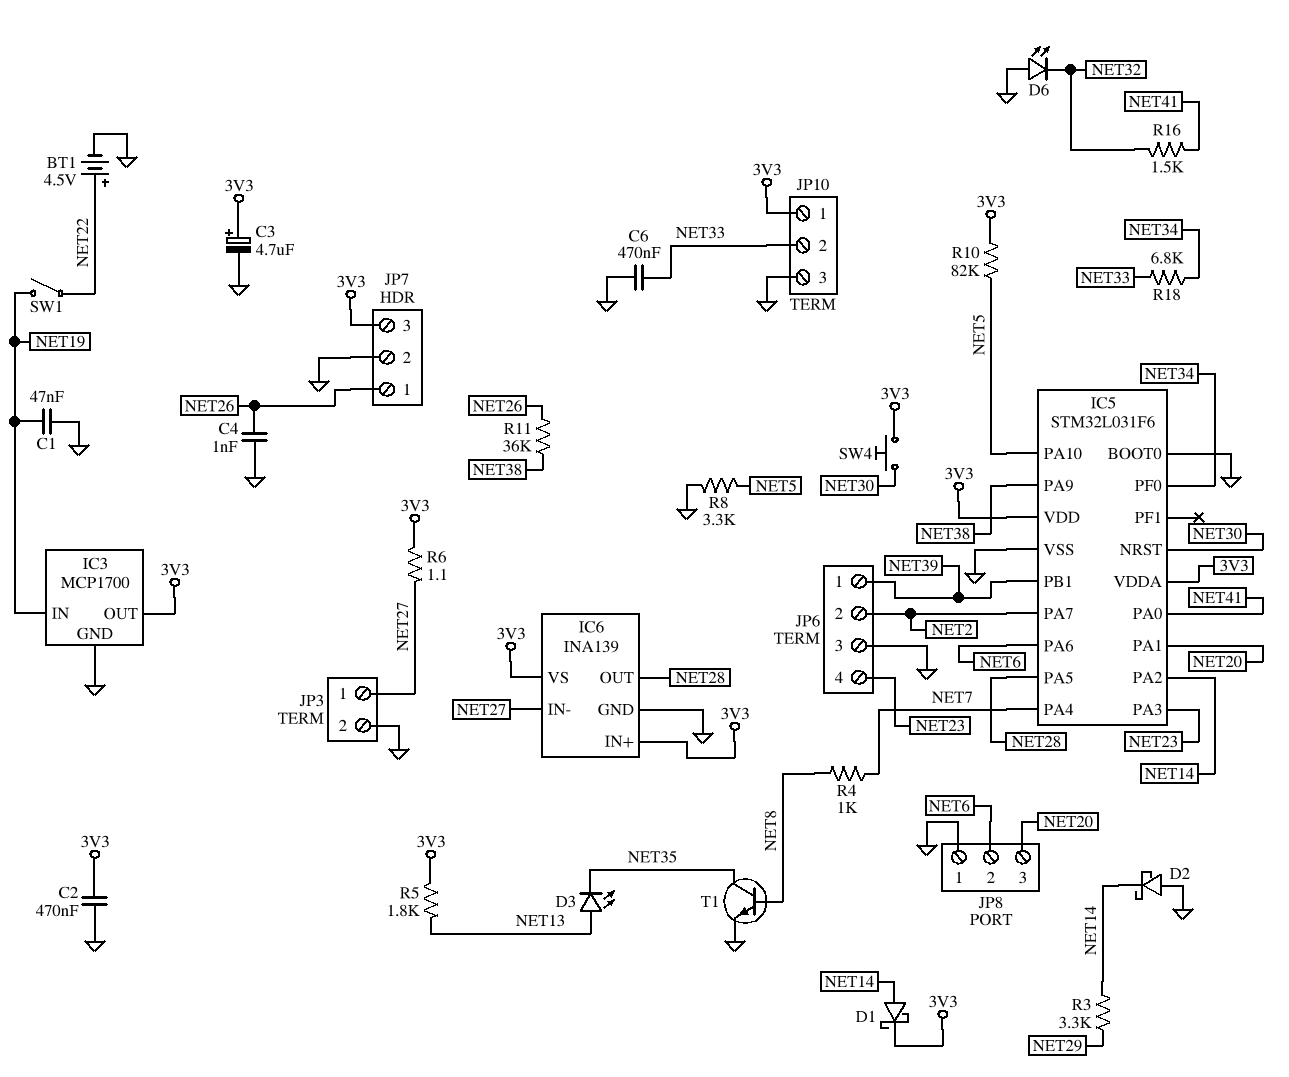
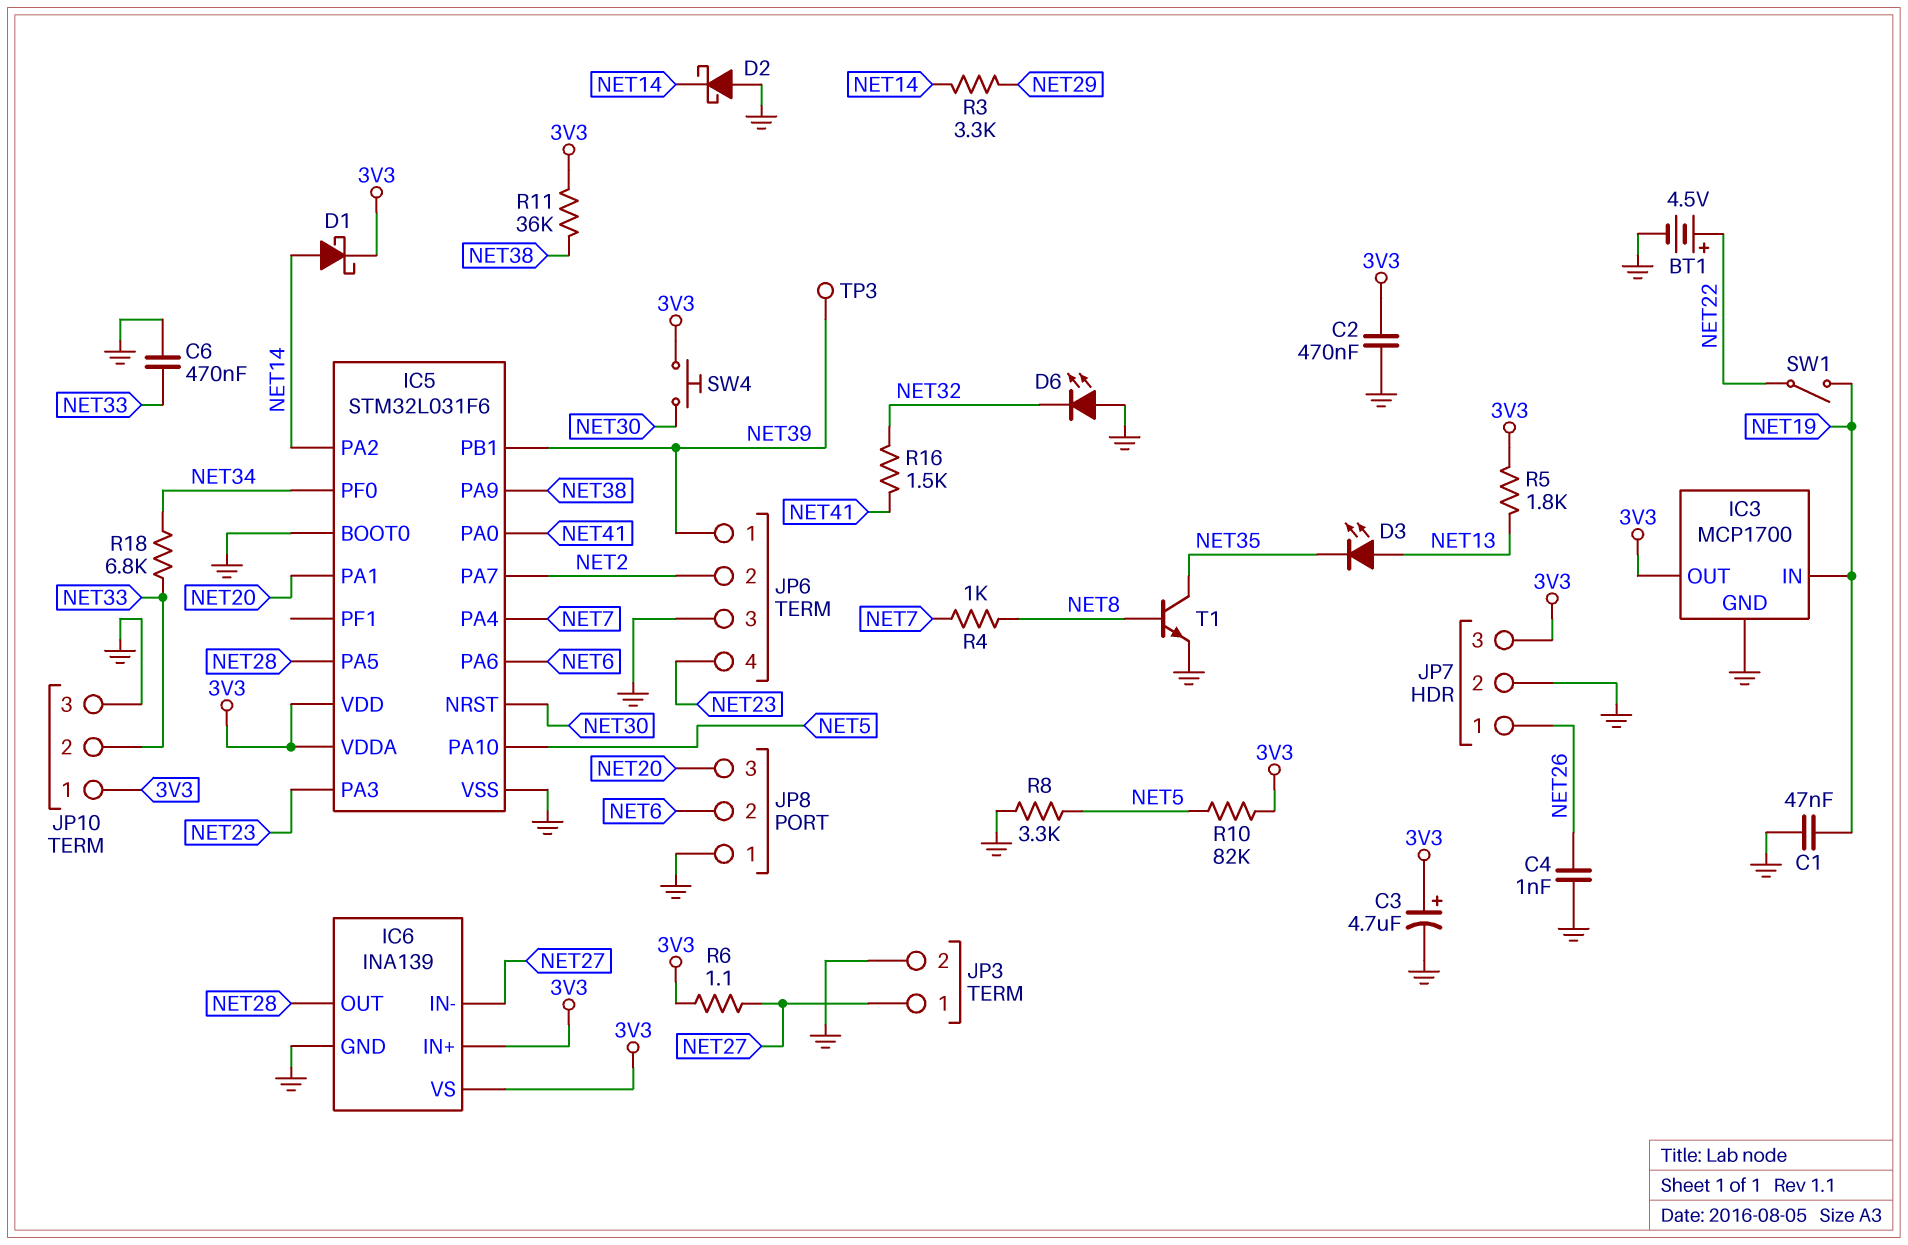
R11: 36k (NET26, NET38) -> 36k (3V3, NET38)
TP3: none -> test point (NET39)

